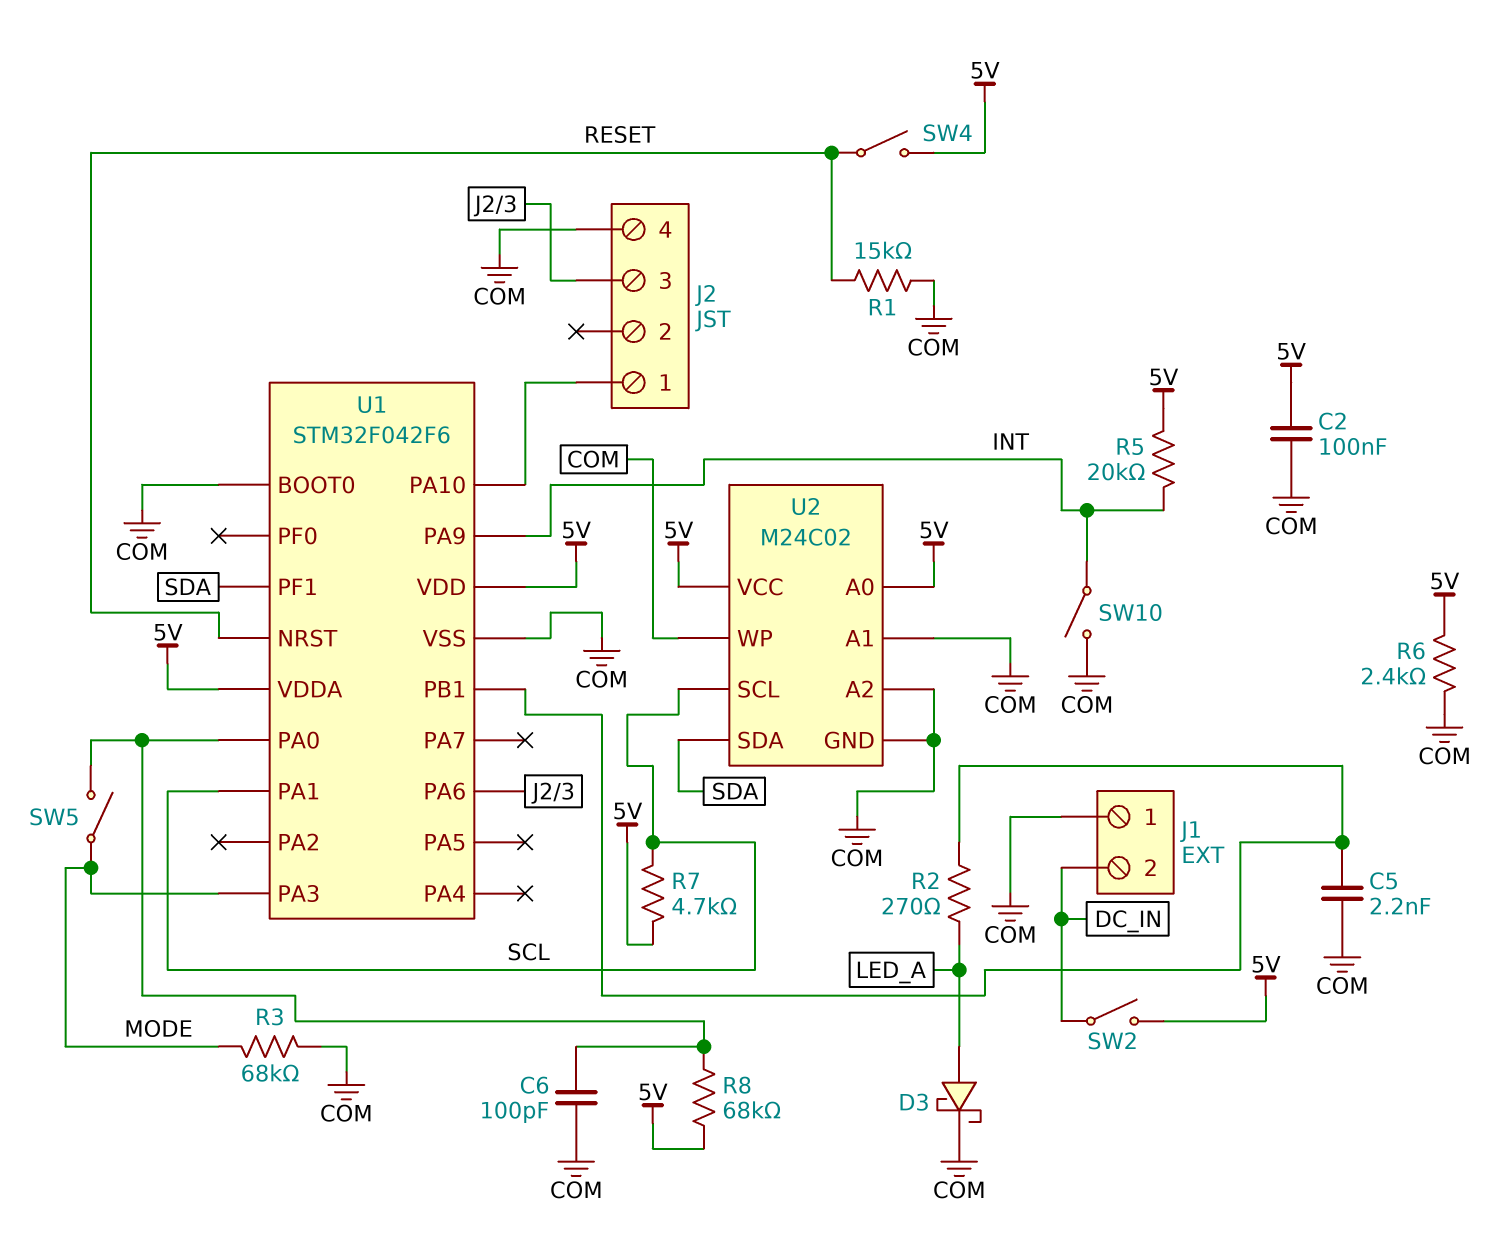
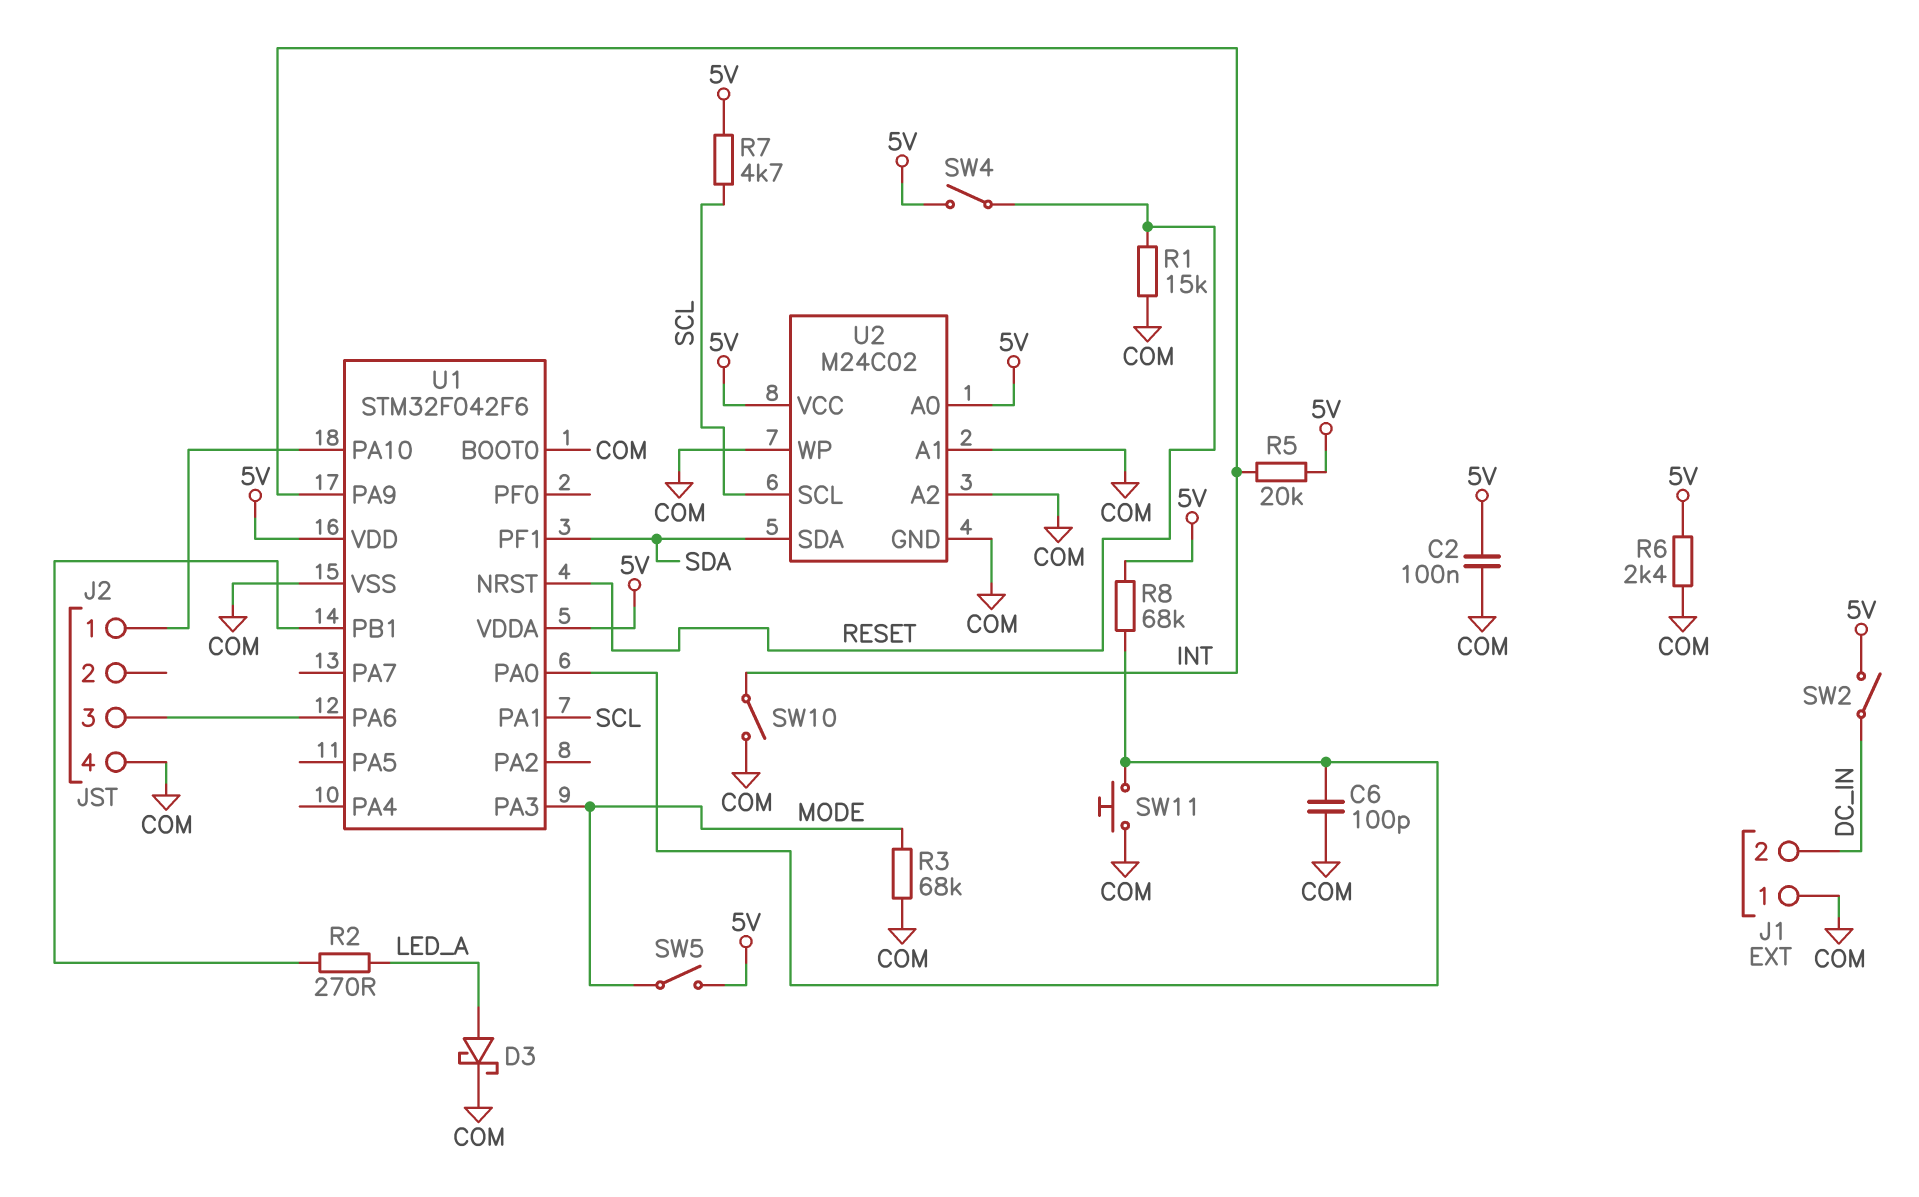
C5: 2.2nF (COM, U1/PB1) -> none
SW5: switch (MODE, U1/PA0) -> switch (5V, MODE)
SW11: none -> button (COM, U1/PA0)

